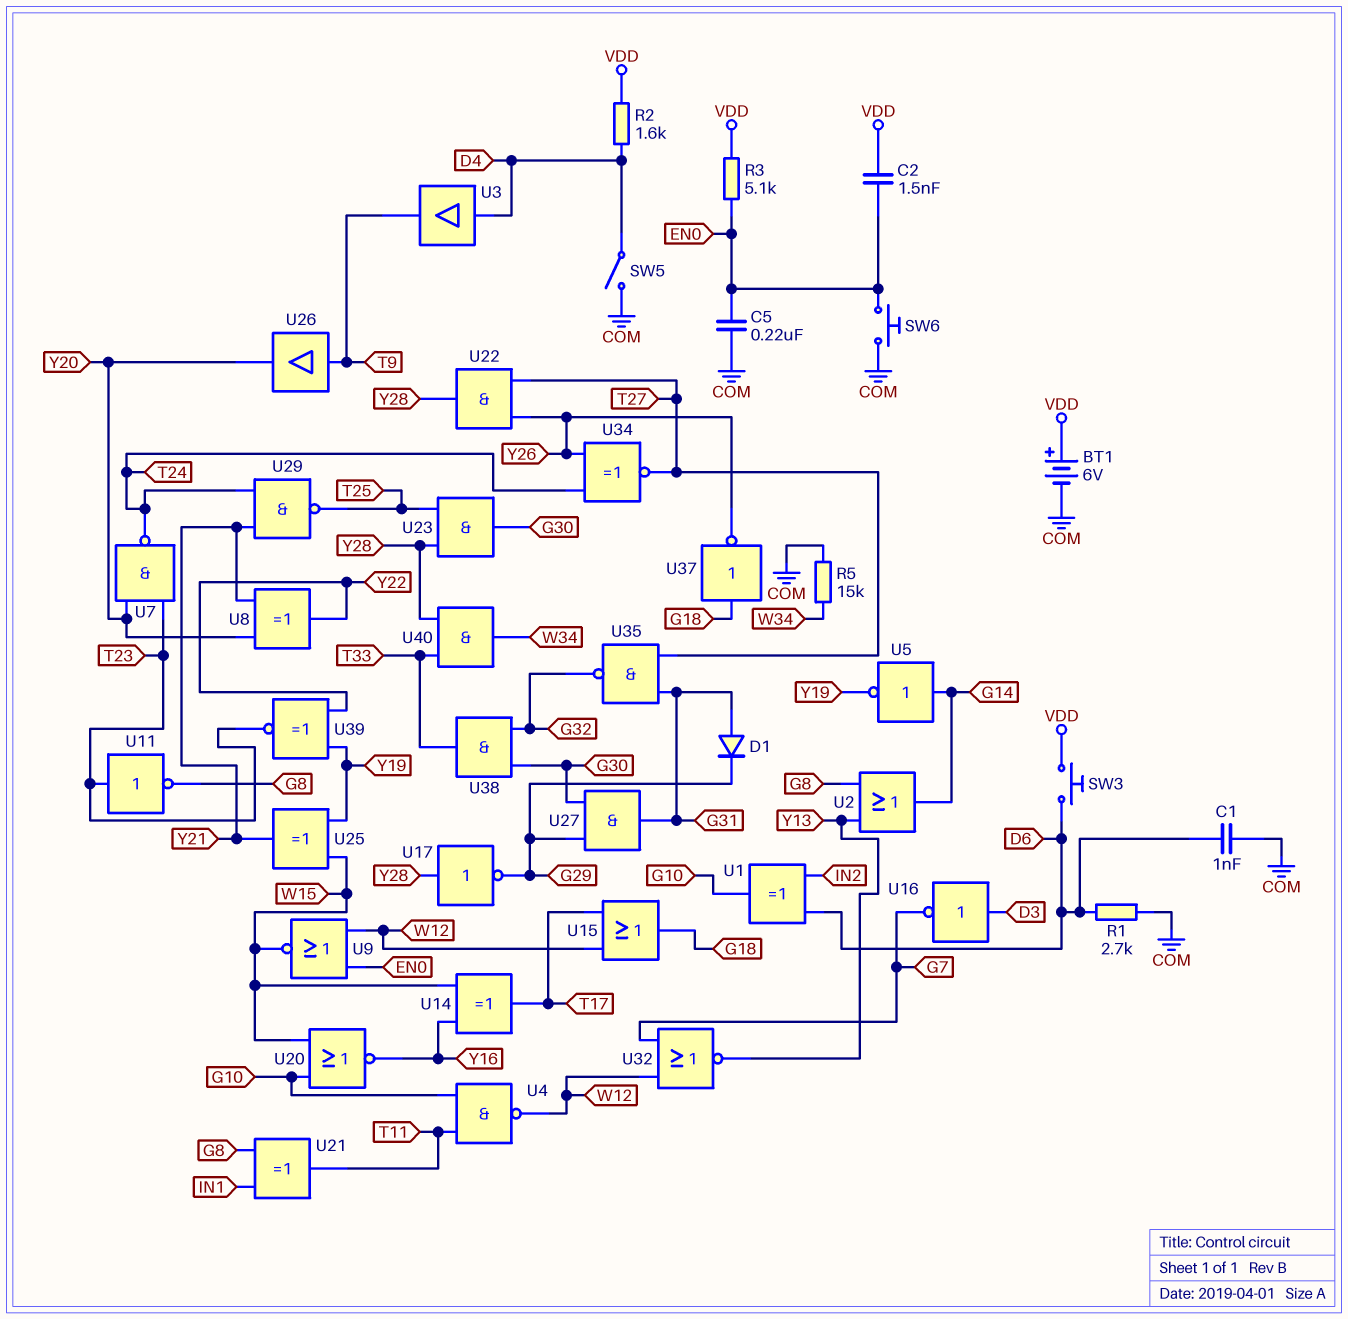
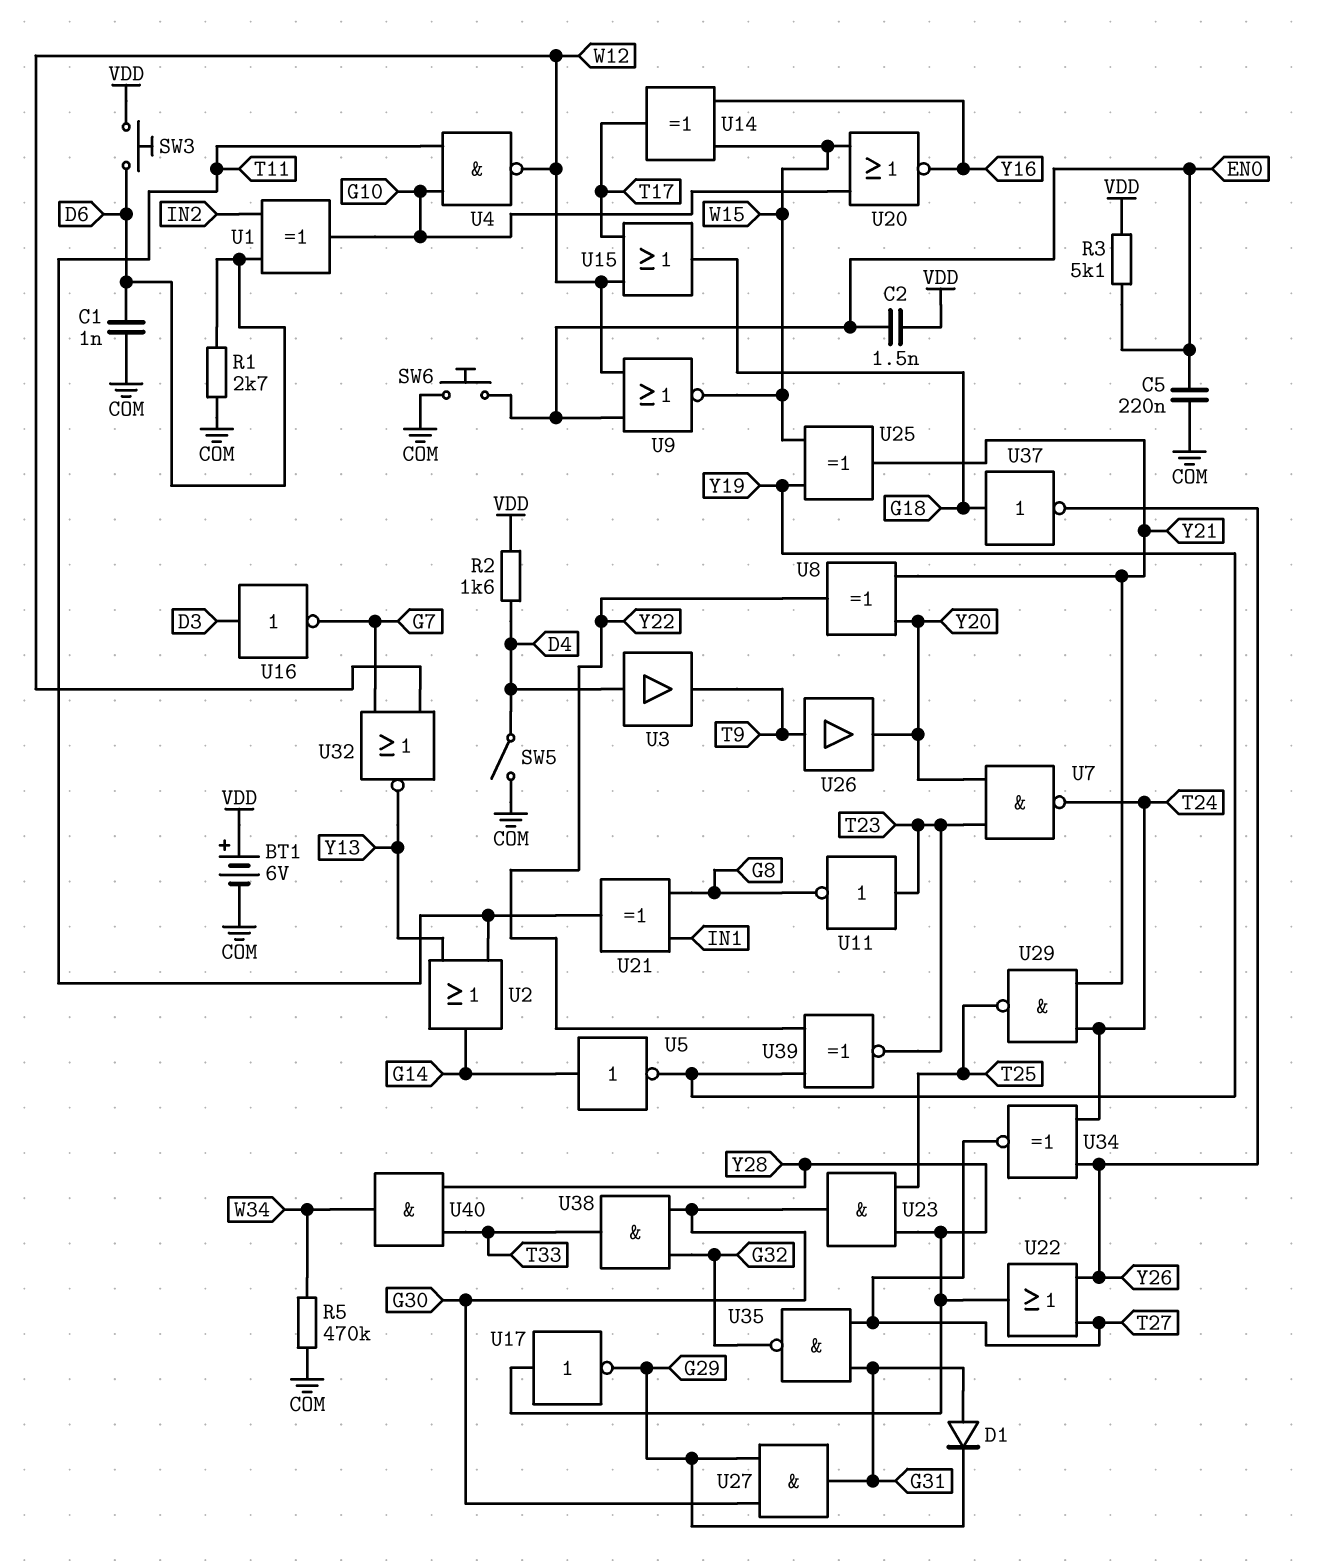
R5: 15k (COM, W34) -> 470k (COM, W34)
U2: OR (in G8, in Y13, out G14) -> OR (in T11, in Y13, out G14)
U22: AND (in T27, in Y26, out Y28) -> OR (in T27, in Y26, out Y28)

